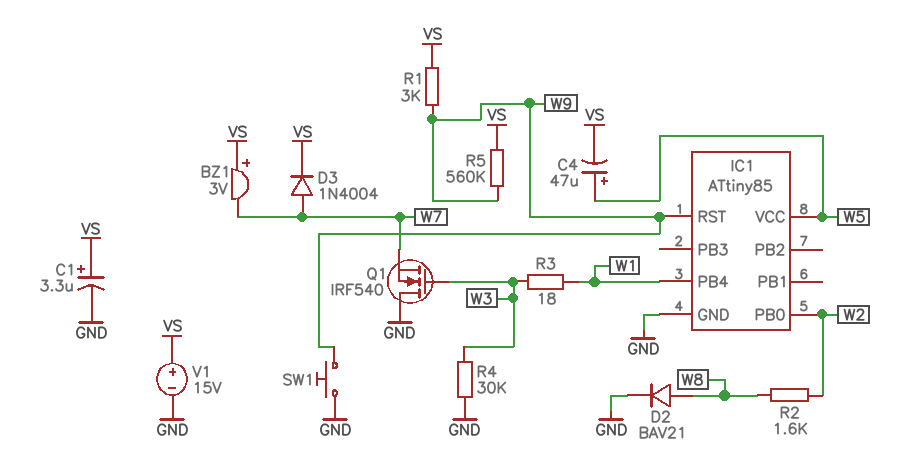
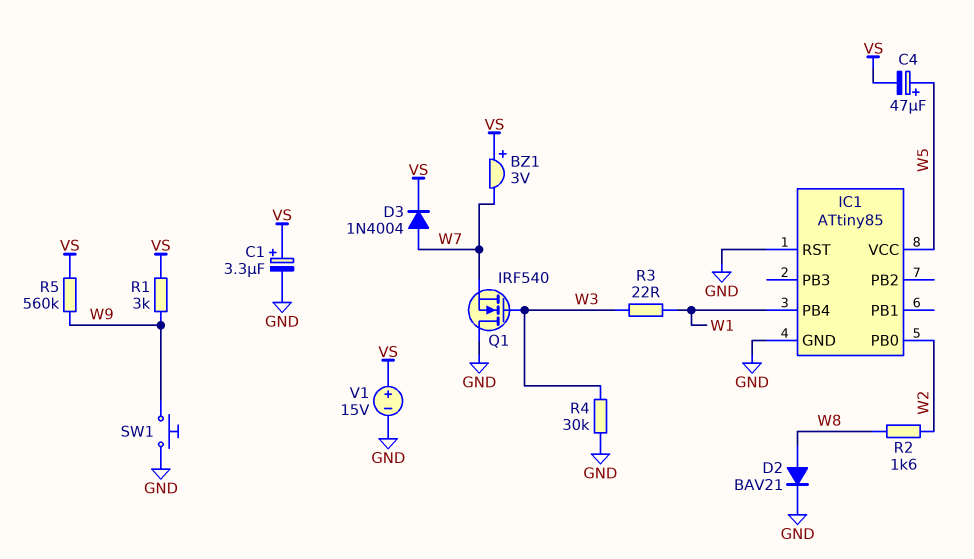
IC1 pin RST: W9 -> GND
R3: 18 (W1, W3) -> 22 (W1, W3)

